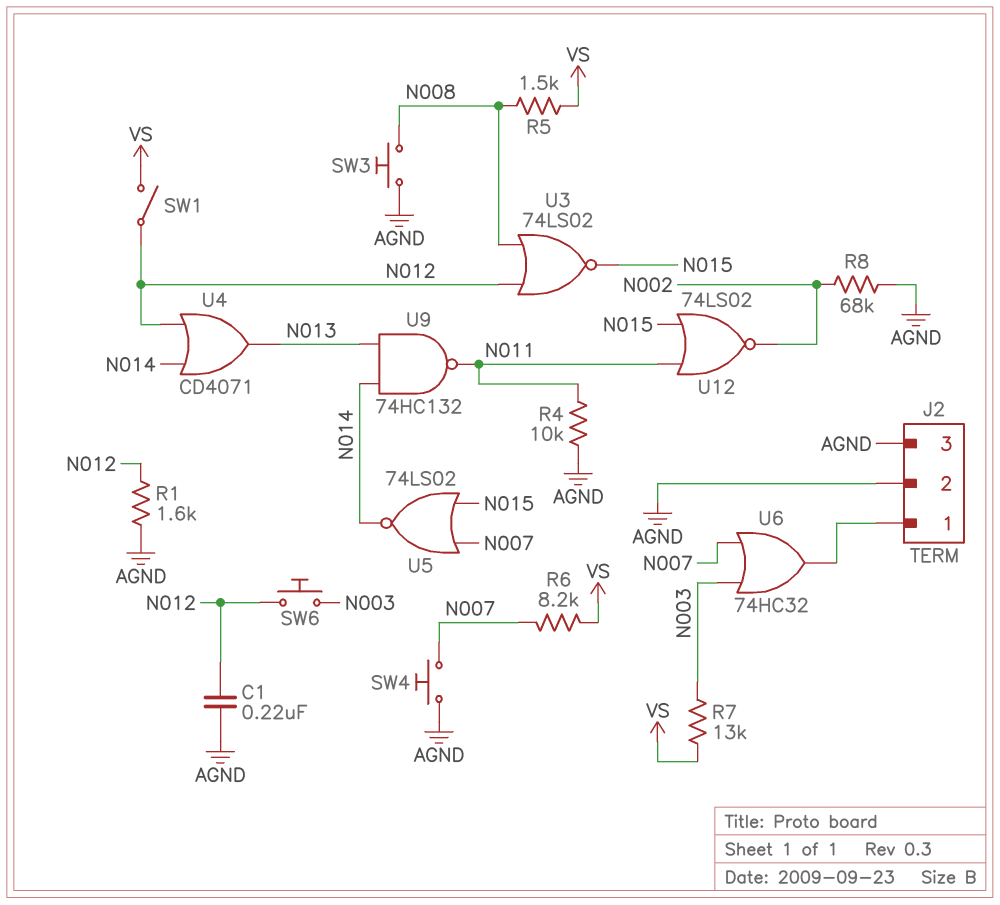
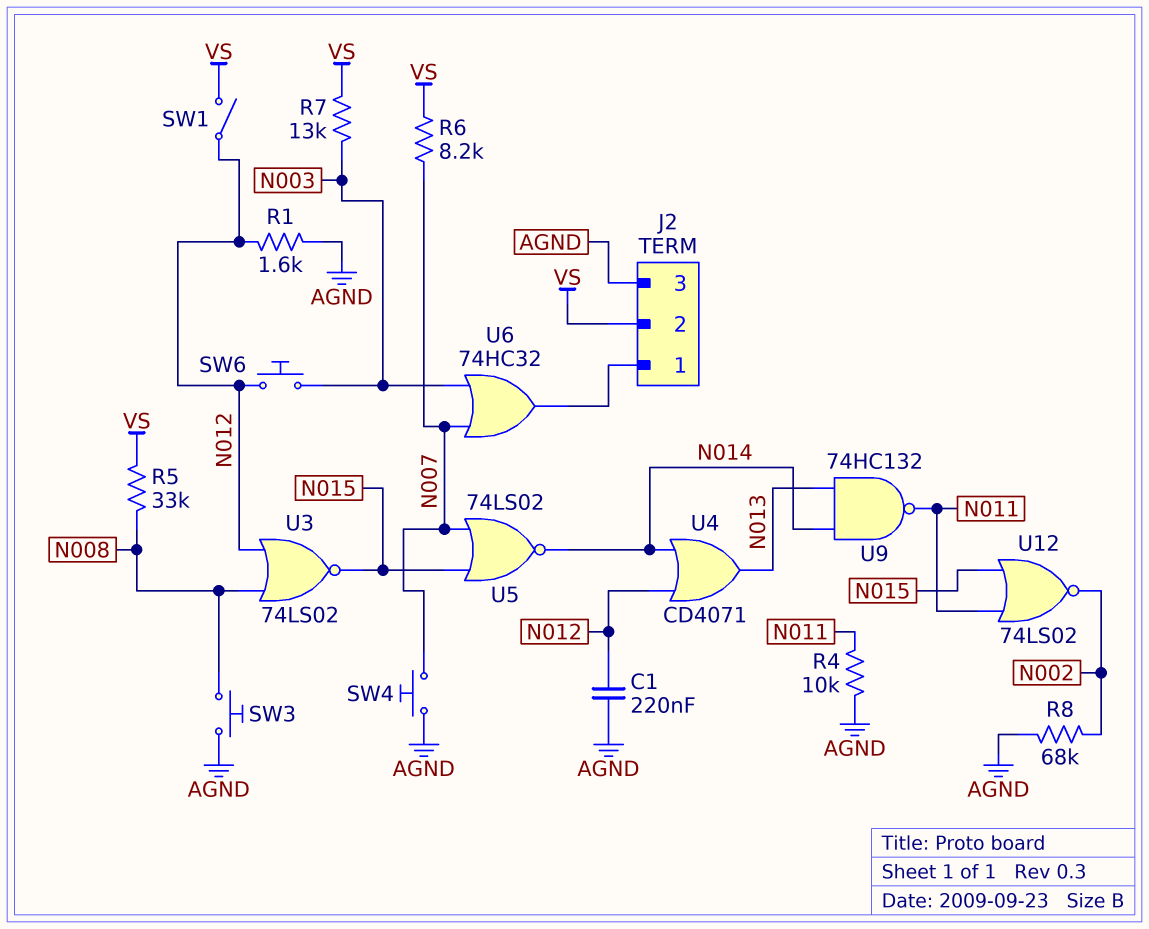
J2 pin 2: AGND -> VS
R5: 1.5k (N008, VS) -> 33k (N008, VS)

